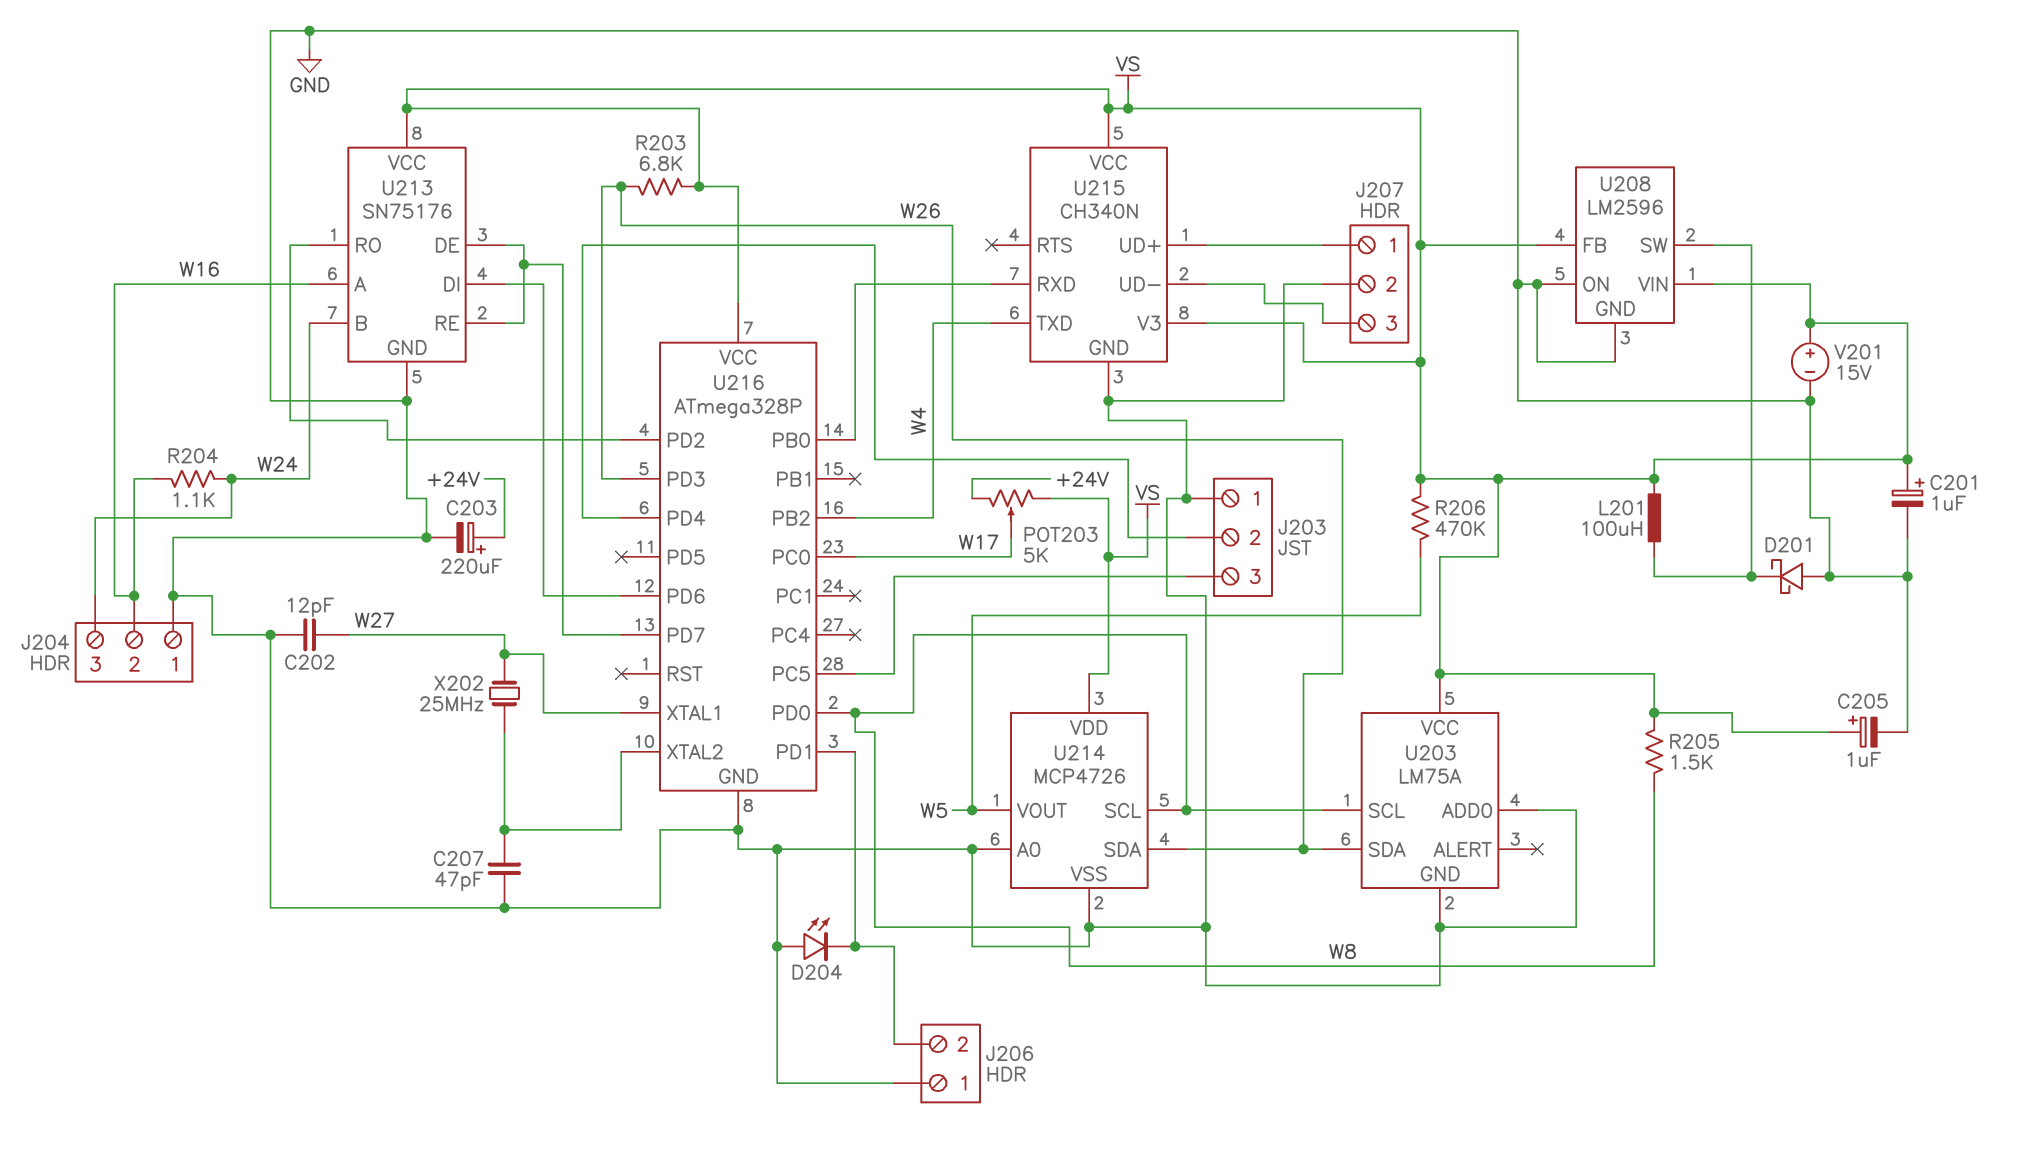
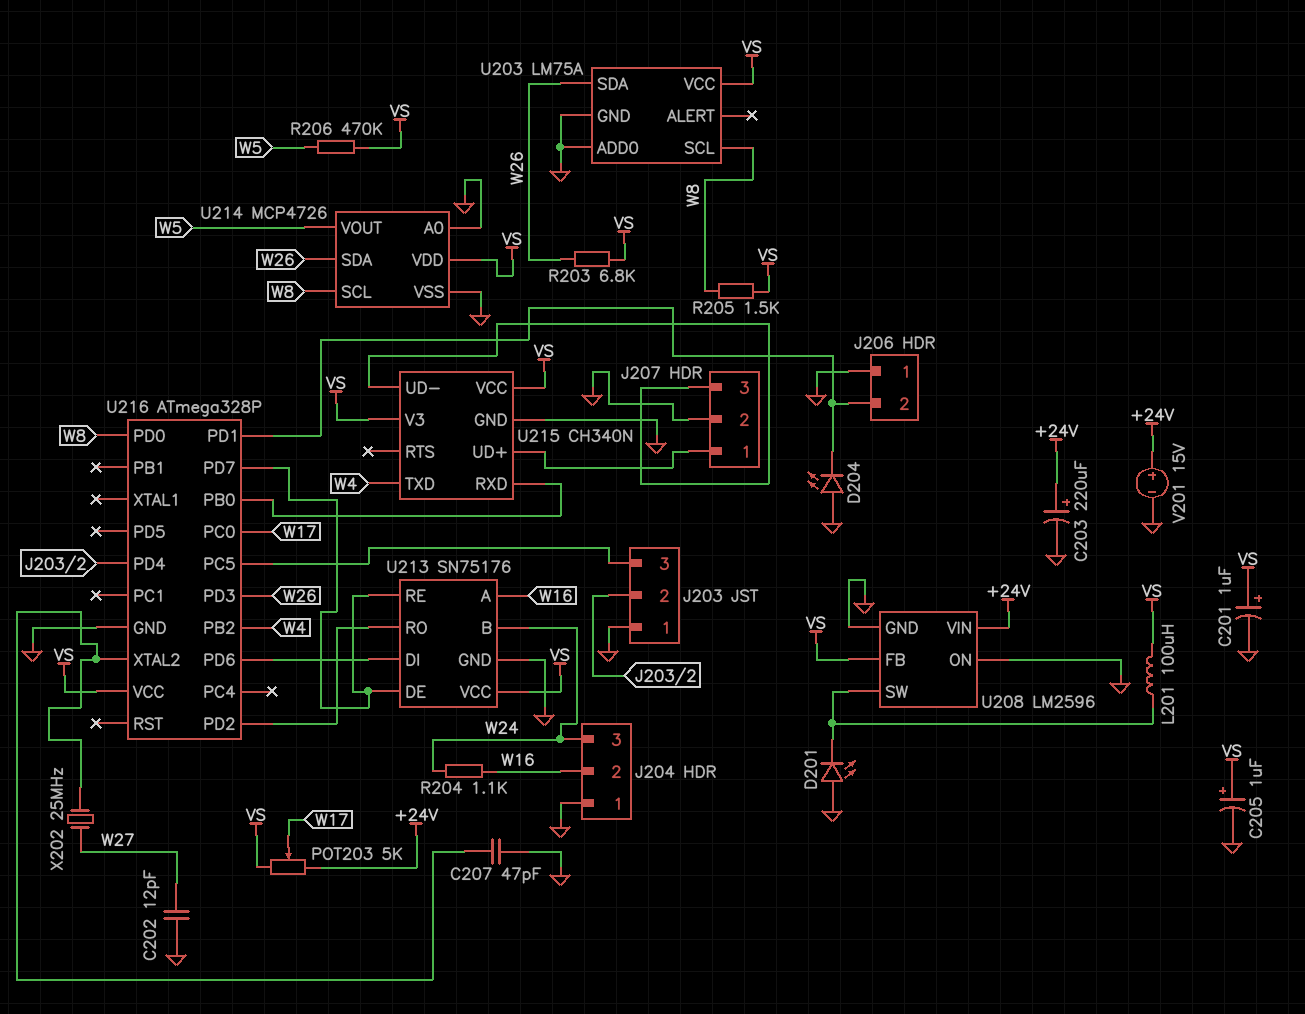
D201: schottky (A GND, K U208/SW) -> LED (A GND, K U208/SW)
U208 pin VIN: VS -> +24V
U216 pin XTAL1: W27 -> none
V201: 15V (plus VS, minus GND) -> 15V (plus +24V, minus GND)

